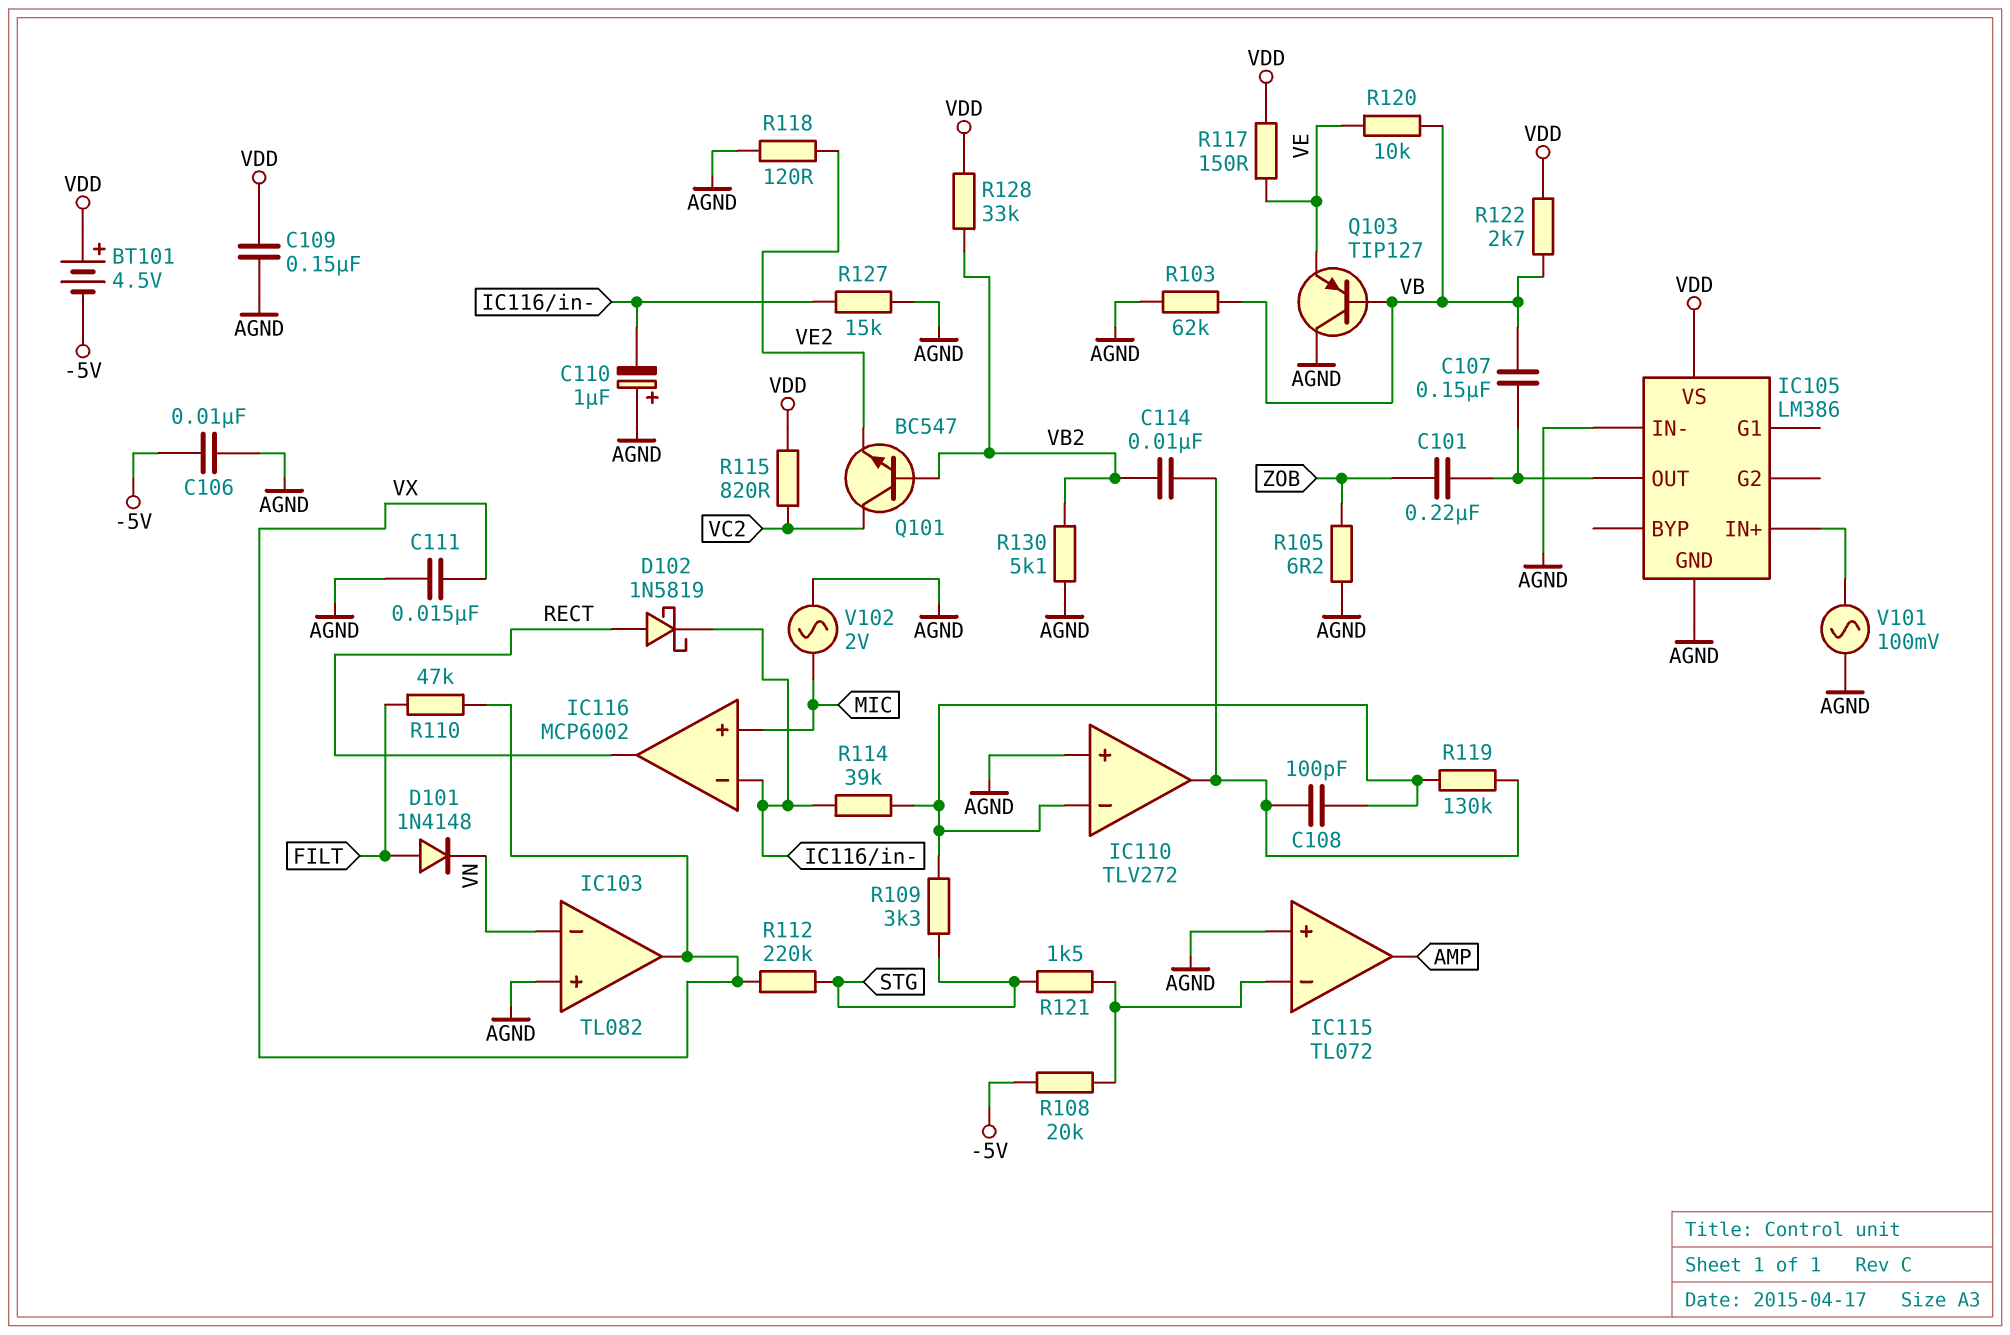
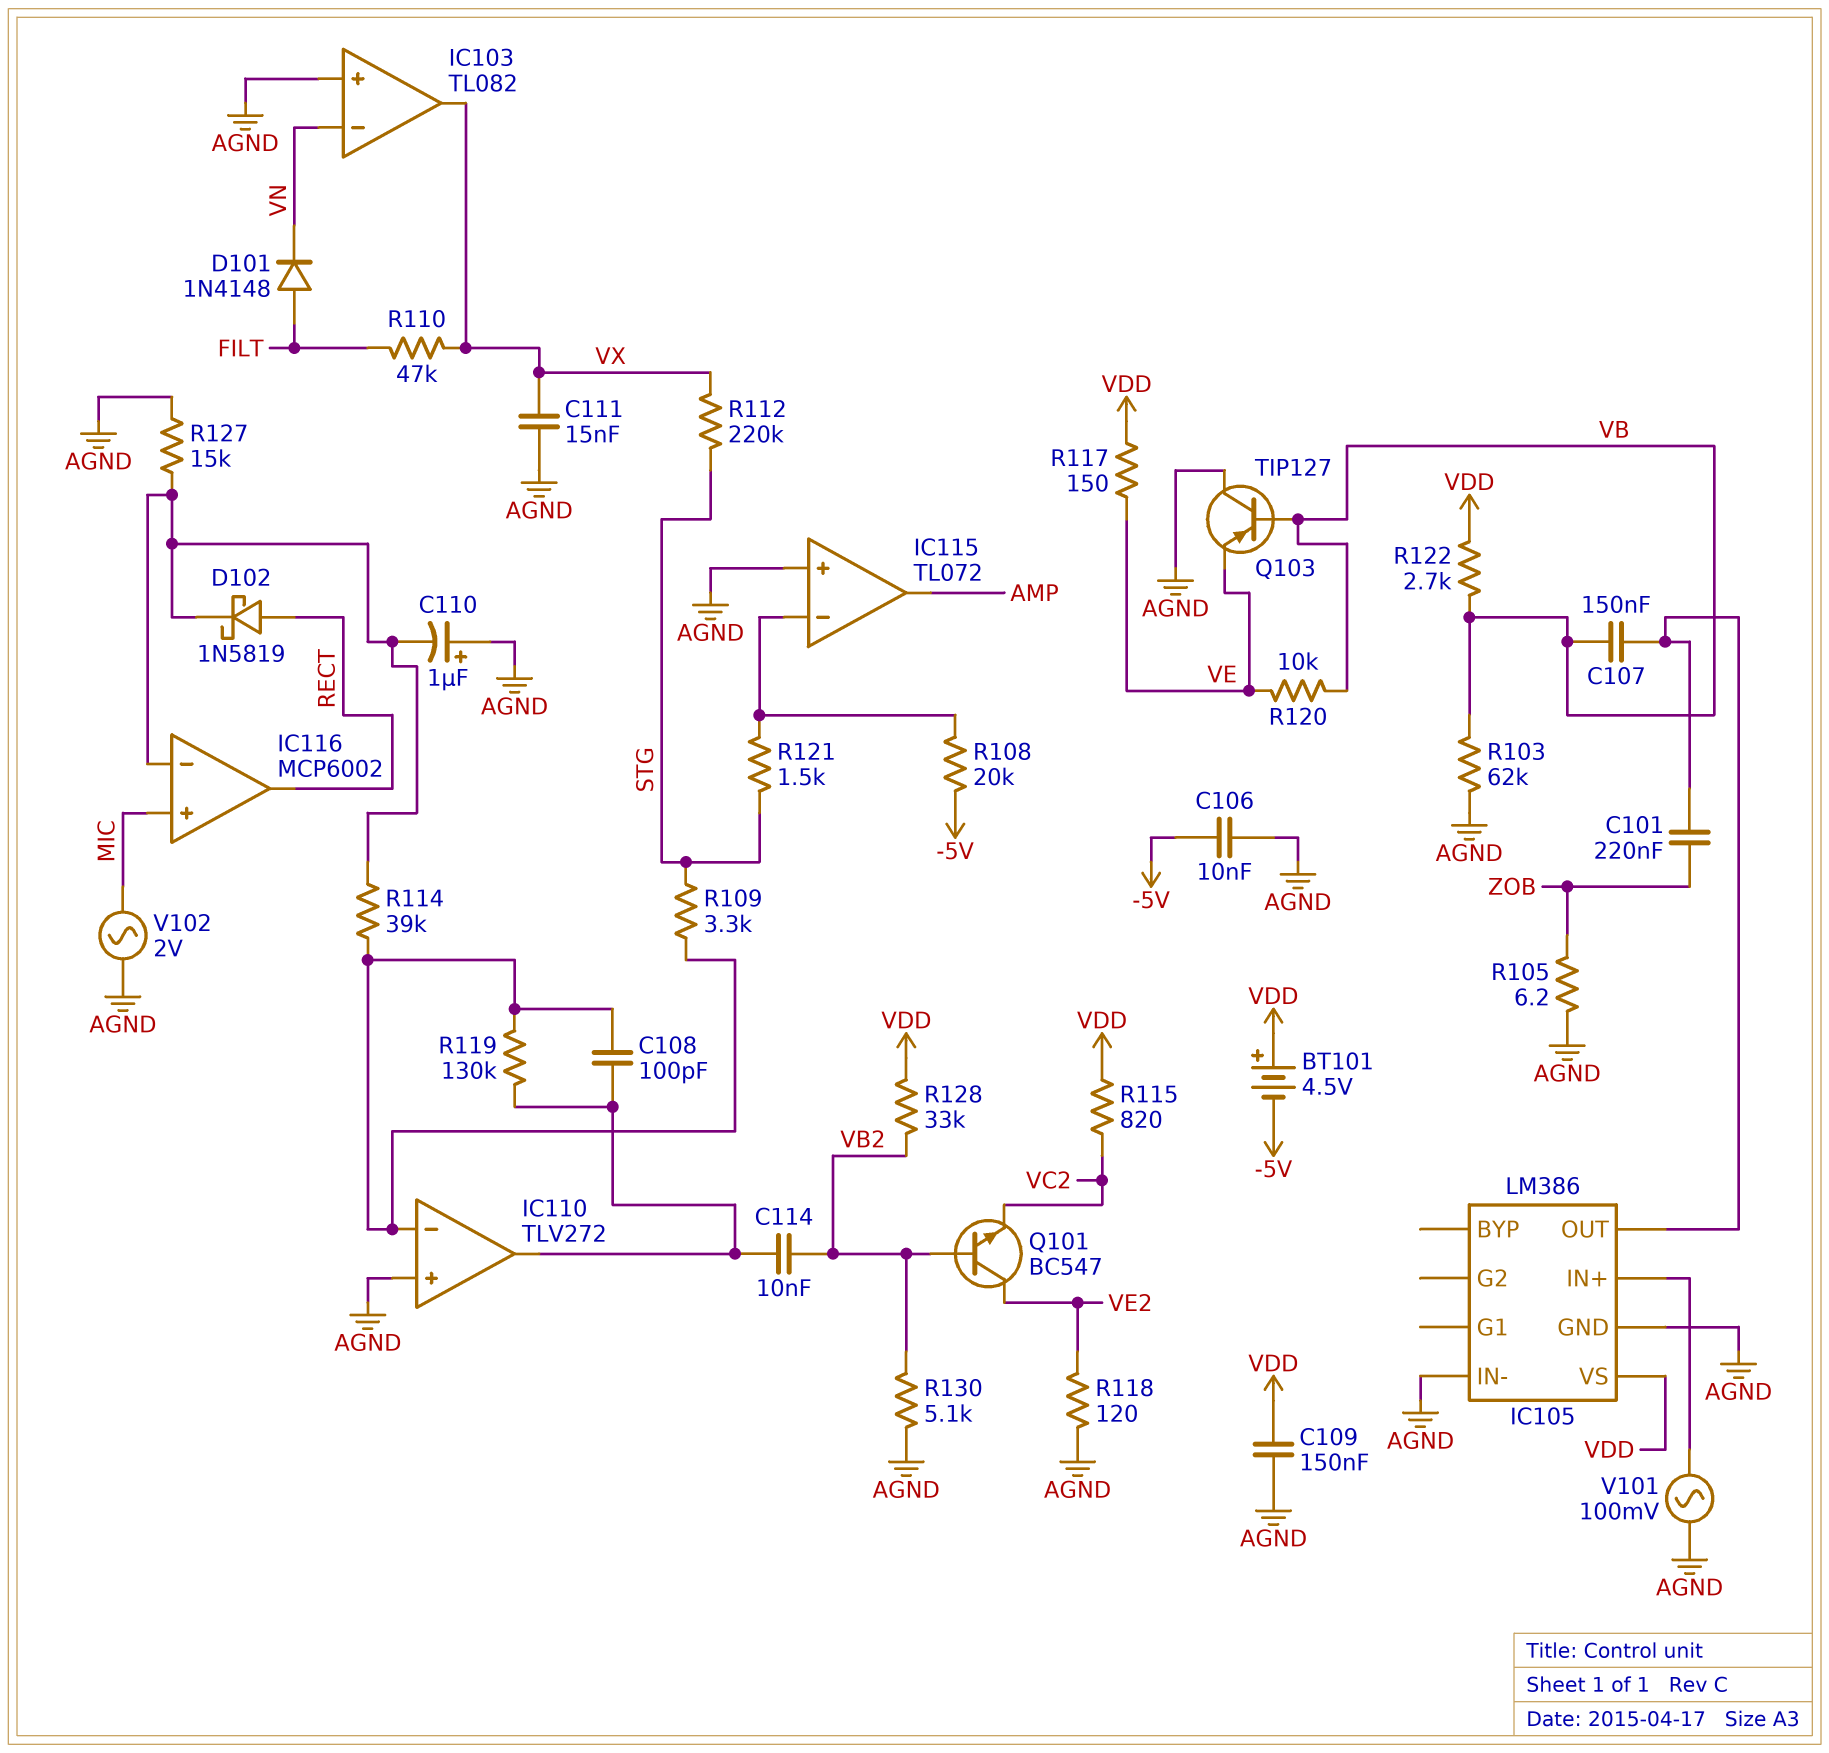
Q101: NPN BC547 (B VB2, C VC2, E VE2) -> NPN BC547 (B VB2, C VE2, E VC2)

